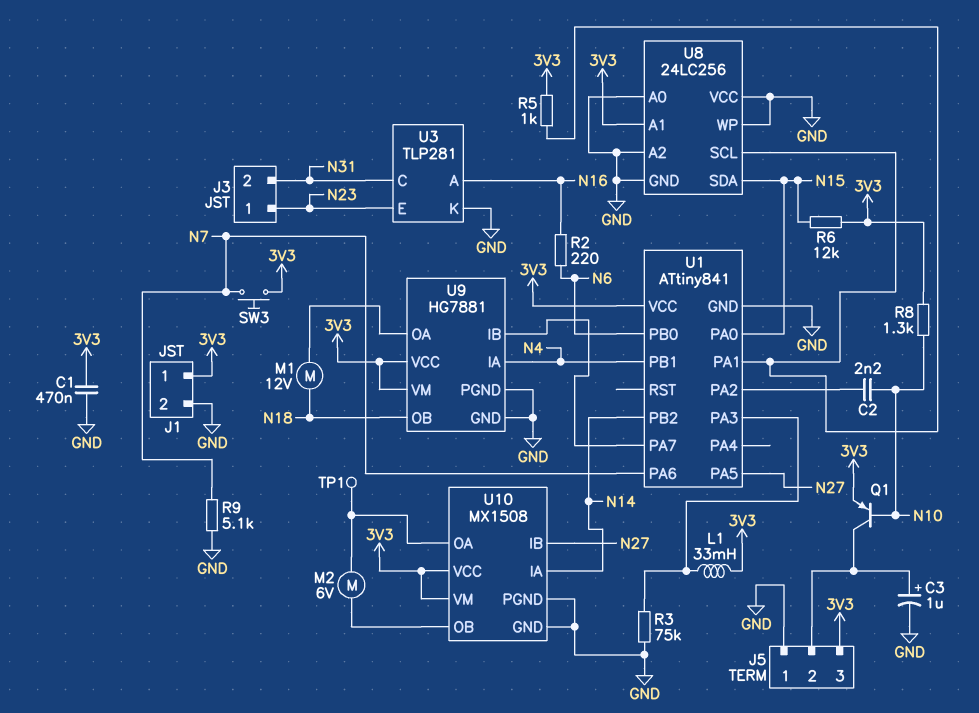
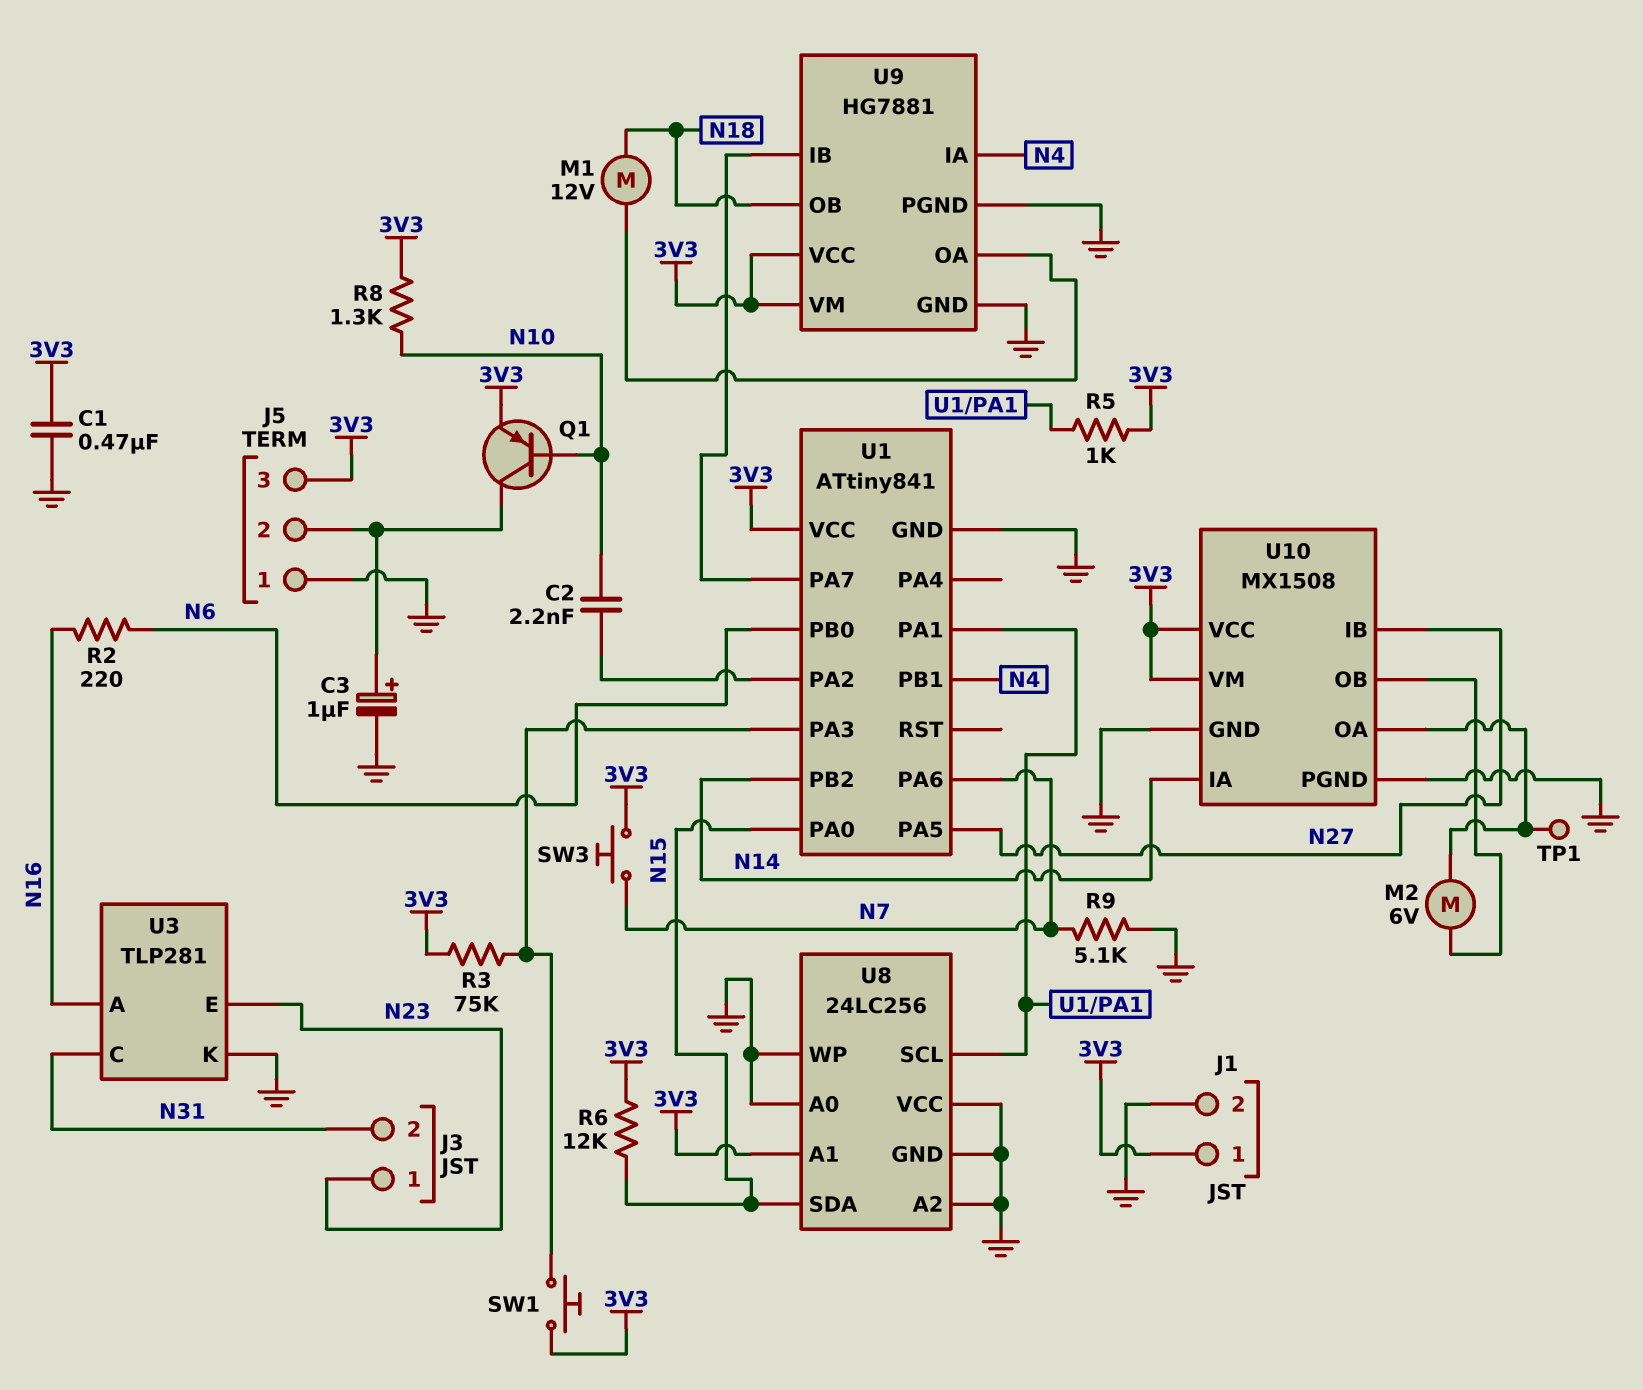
L1: 33mH (3V3, U1/PA3) -> none
R3: 75k (GND, U1/PA3) -> 75k (3V3, U1/PA3)
SW1: none -> button (3V3, U1/PA3)

